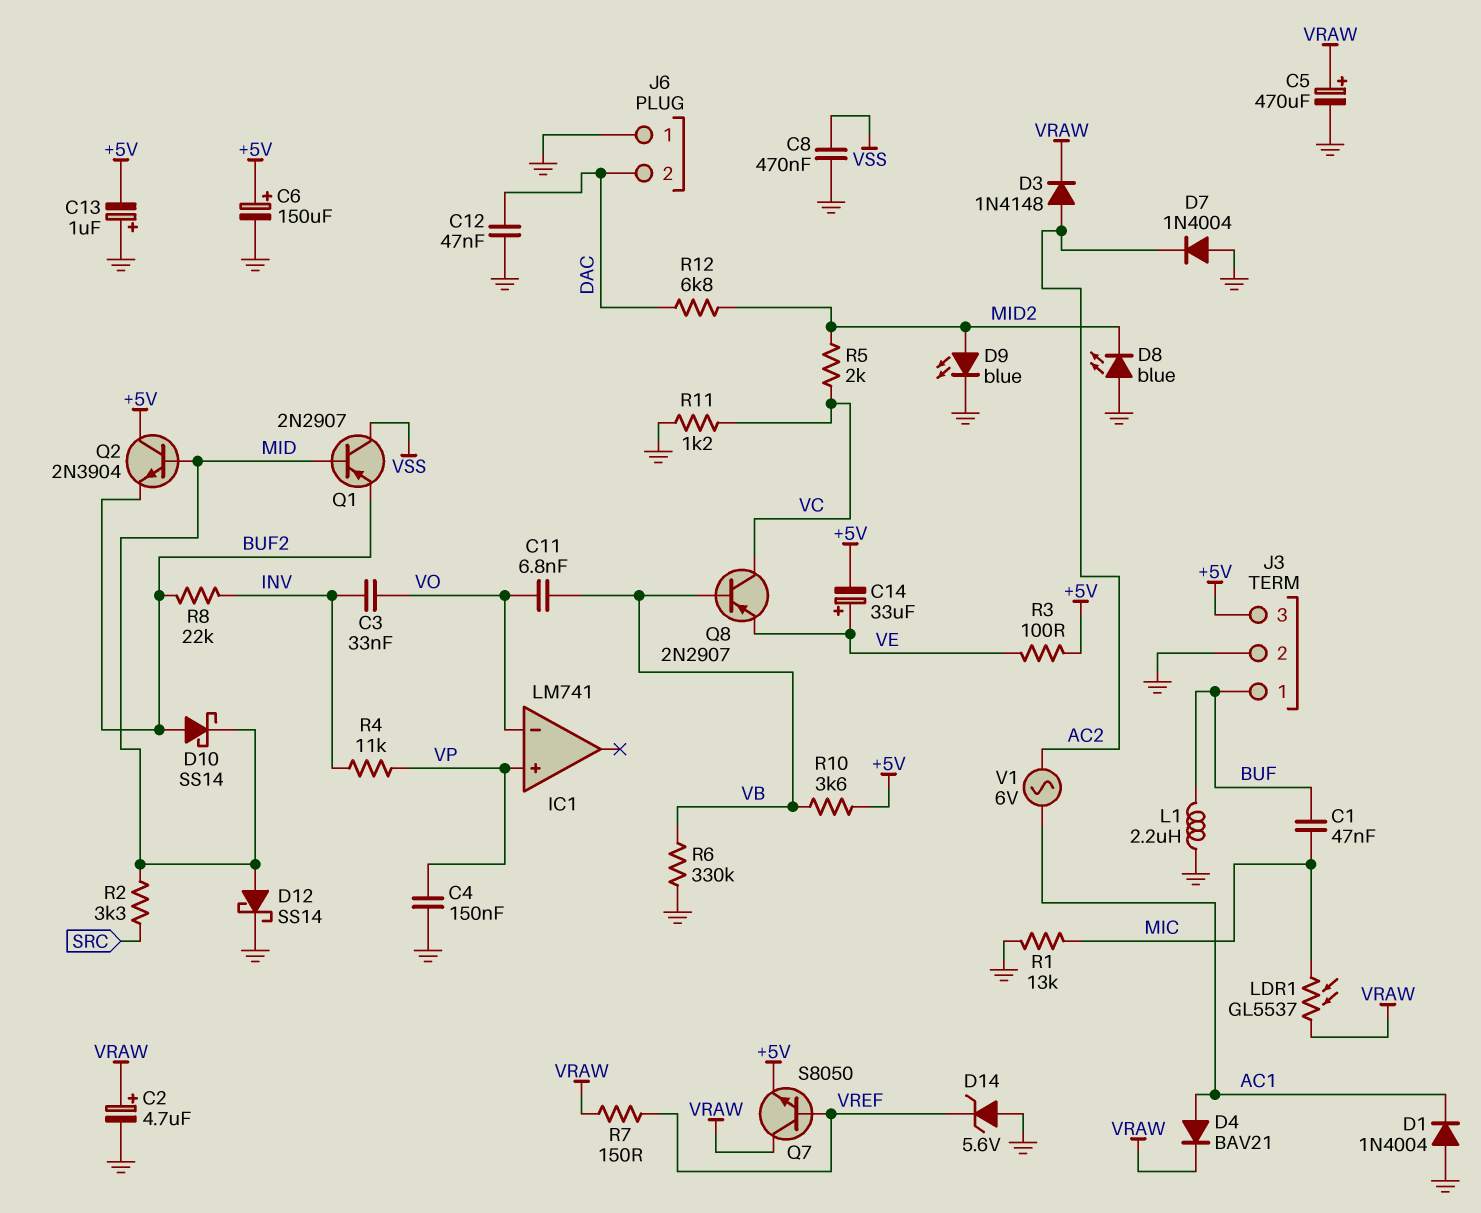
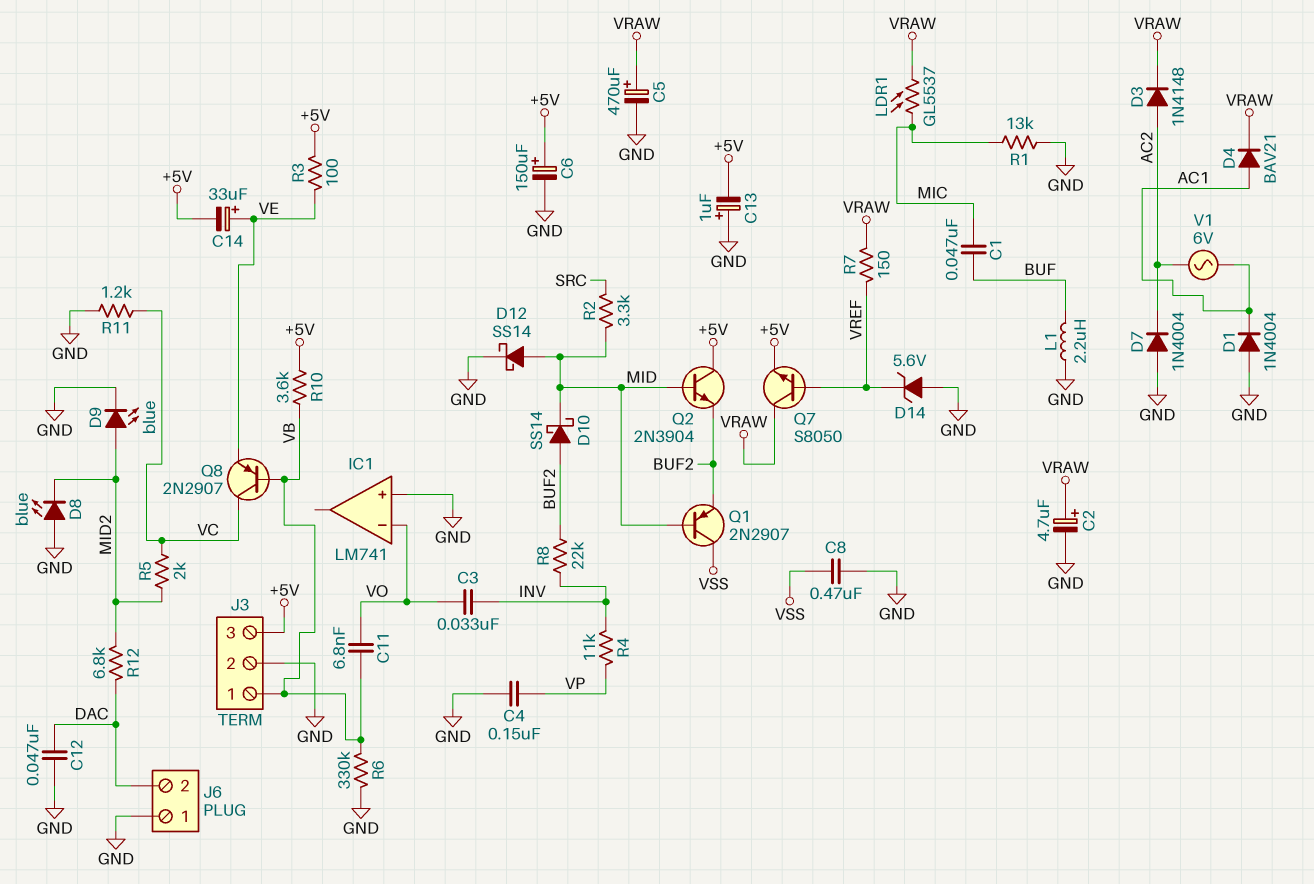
IC1 pin in+: VP -> GND
J3 pin 1: BUF -> VB

